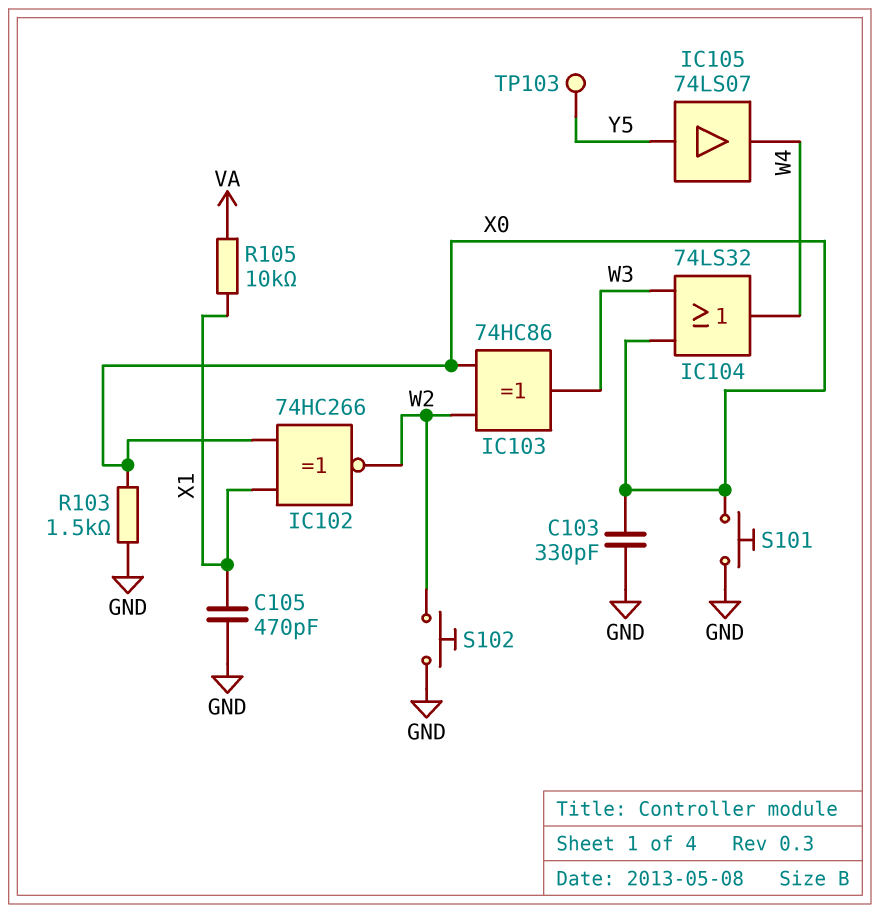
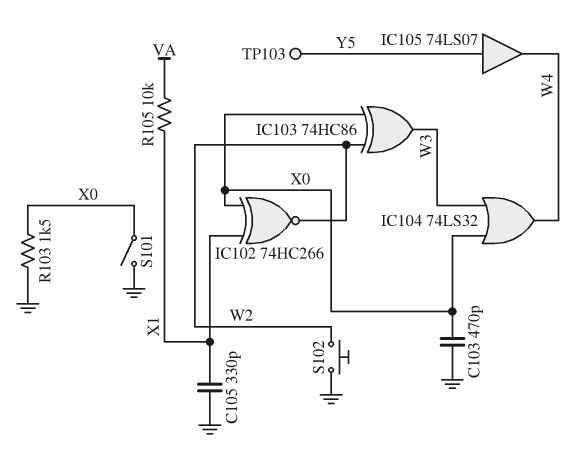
C103: 330pF (GND, X0) -> 470pF (GND, X0)
C105: 470pF (GND, X1) -> 330pF (GND, X1)
S101: button (GND, X0) -> switch (GND, X0)

